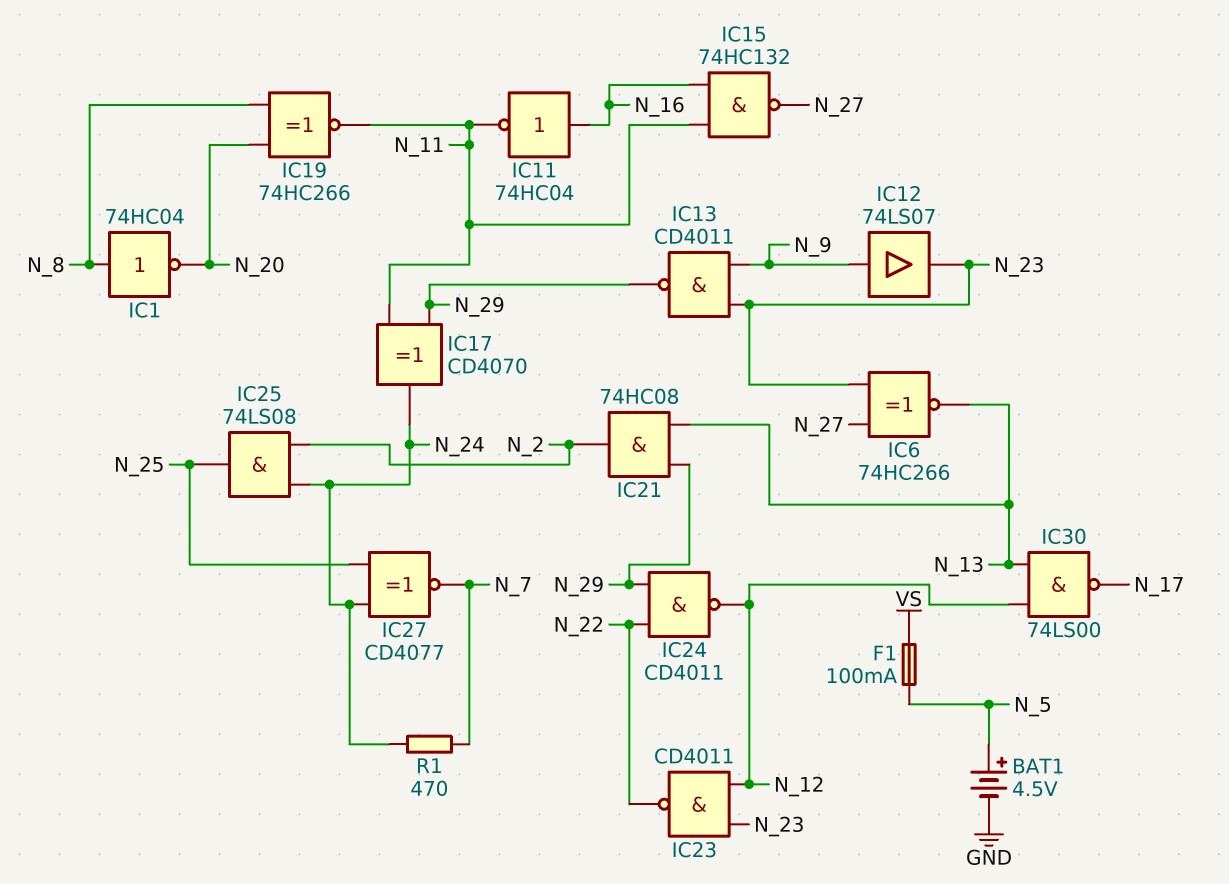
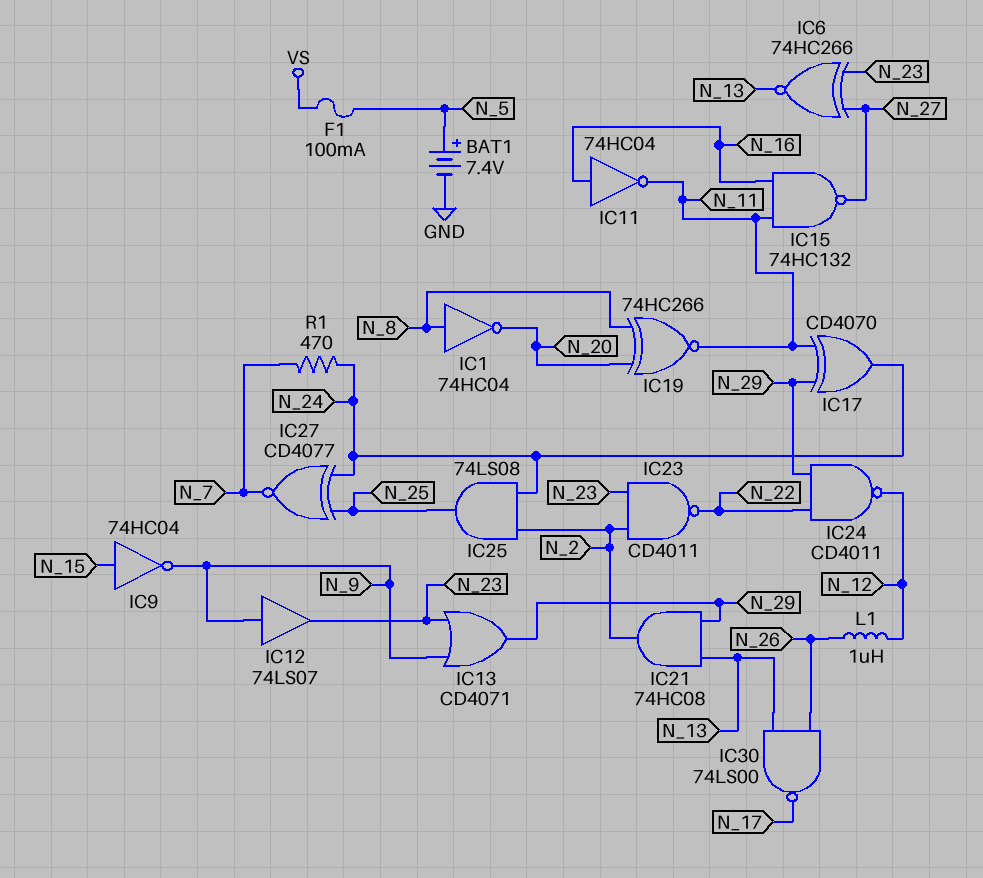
BAT1: 4.5V (plus N_5, minus GND) -> 7.4V (plus N_5, minus GND)
IC9: none -> NOT 74HC04 (in N_15, out N_9)
IC13: NAND CD4011 (in N_9, in N_23, out N_29) -> OR CD4071 (in N_9, in N_23, out N_29)
IC23: NAND CD4011 (in N_12, in N_23, out N_22) -> NAND CD4011 (in N_2, in N_23, out N_22)
IC30: NAND 74LS00 (in N_12, in N_13, out N_17) -> NAND 74LS00 (in N_13, in N_26, out N_17)
L1: none -> 1uH (N_12, N_26)

